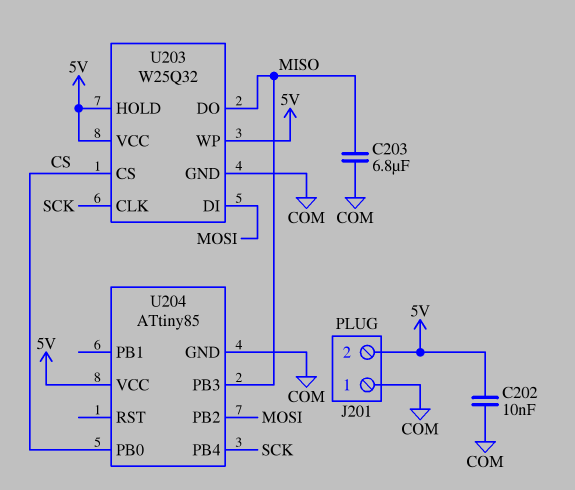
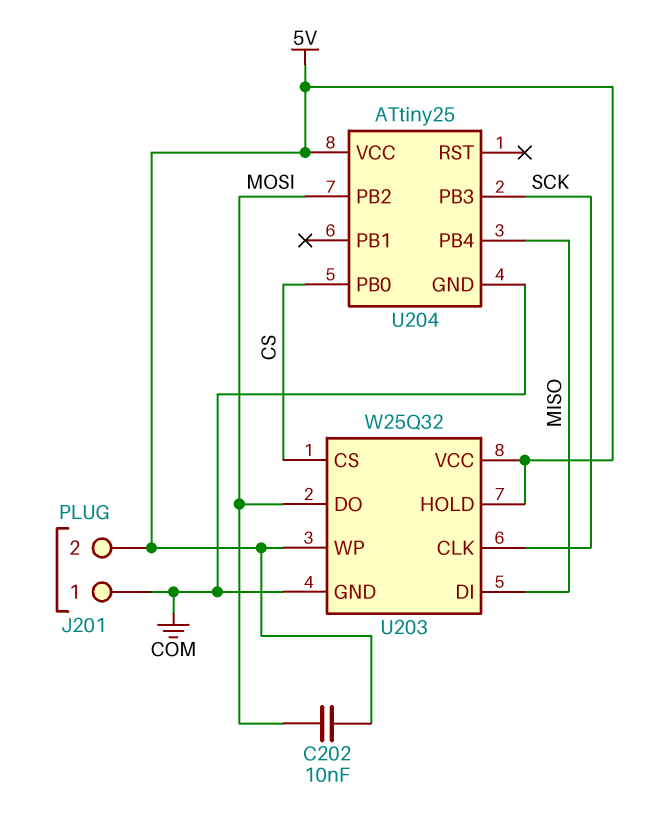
C202: 10nF (5V, COM) -> 10nF (5V, MOSI)
C203: 6.8uF (COM, MISO) -> none
U203 pin DI: MOSI -> MISO
U203 pin DO: MISO -> MOSI
U204: ATtiny85 -> ATtiny25
U204 pin PB3: MISO -> SCK
U204 pin PB4: SCK -> MISO

